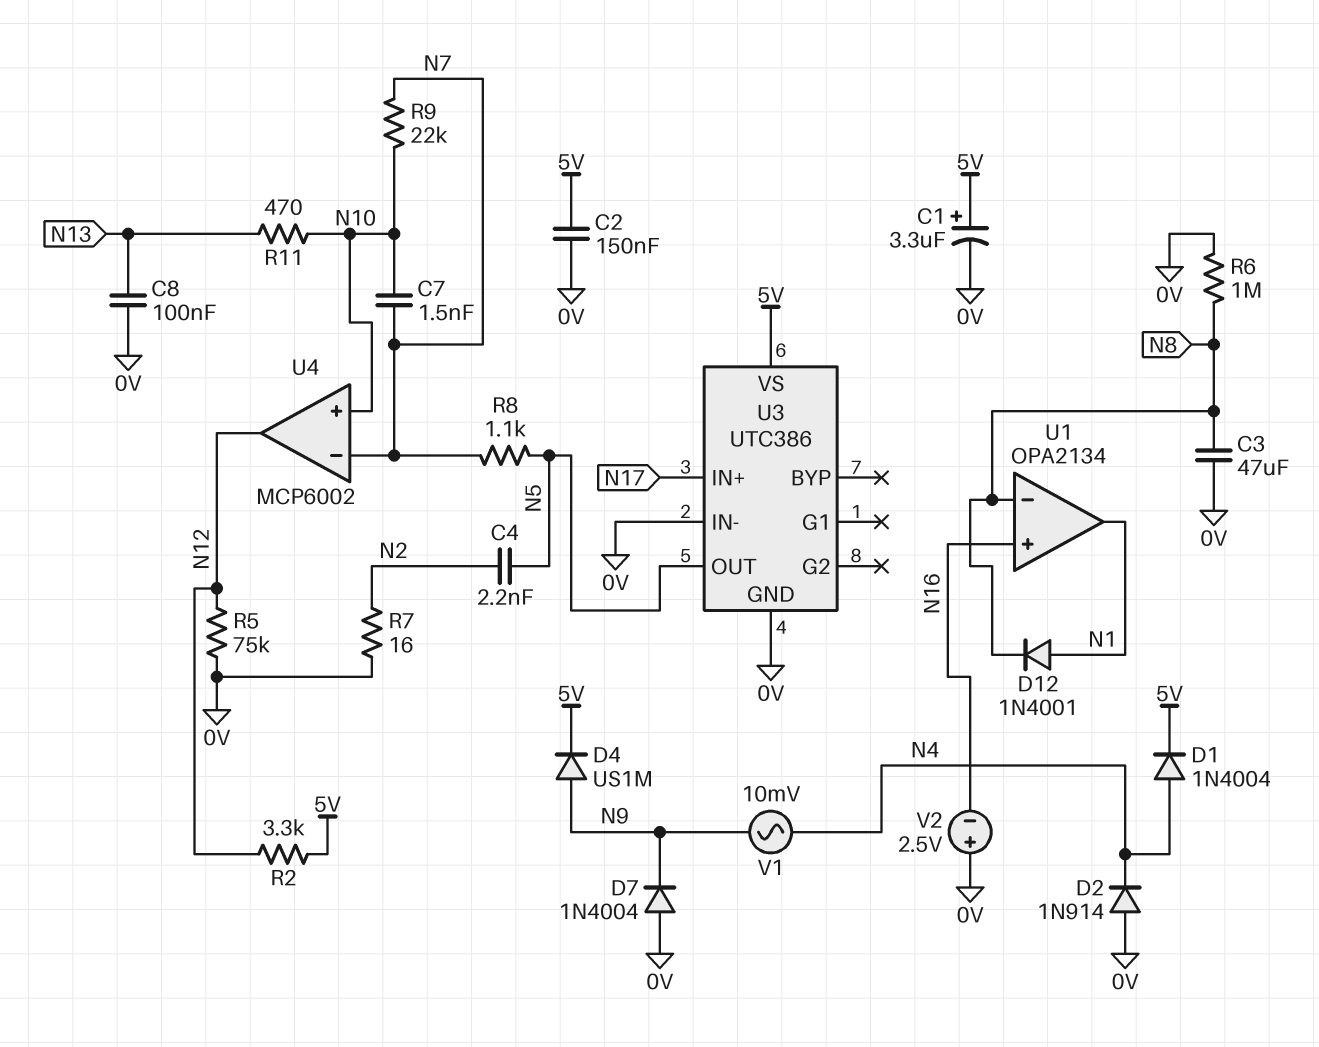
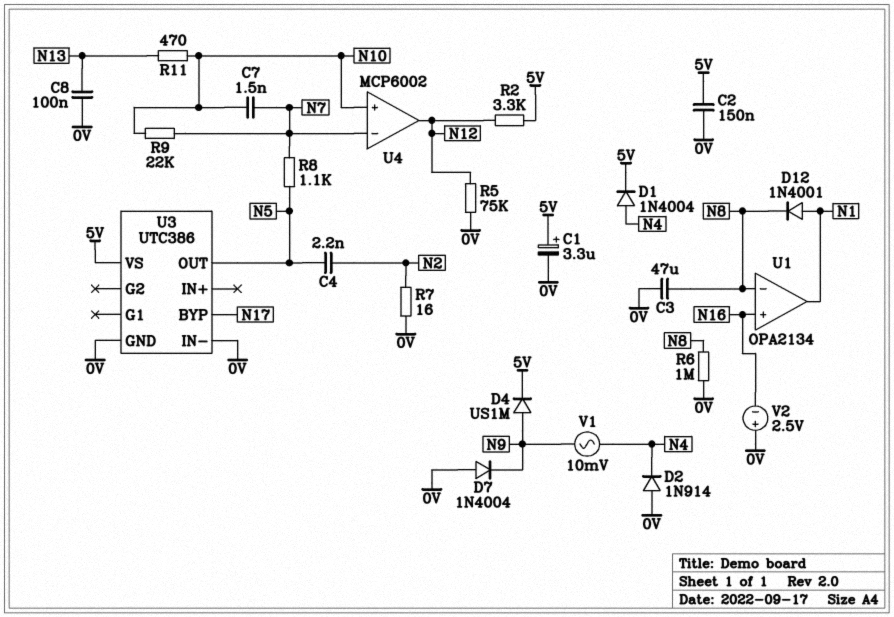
U3 pin BYP: none -> N17
U3 pin IN+: N17 -> none

